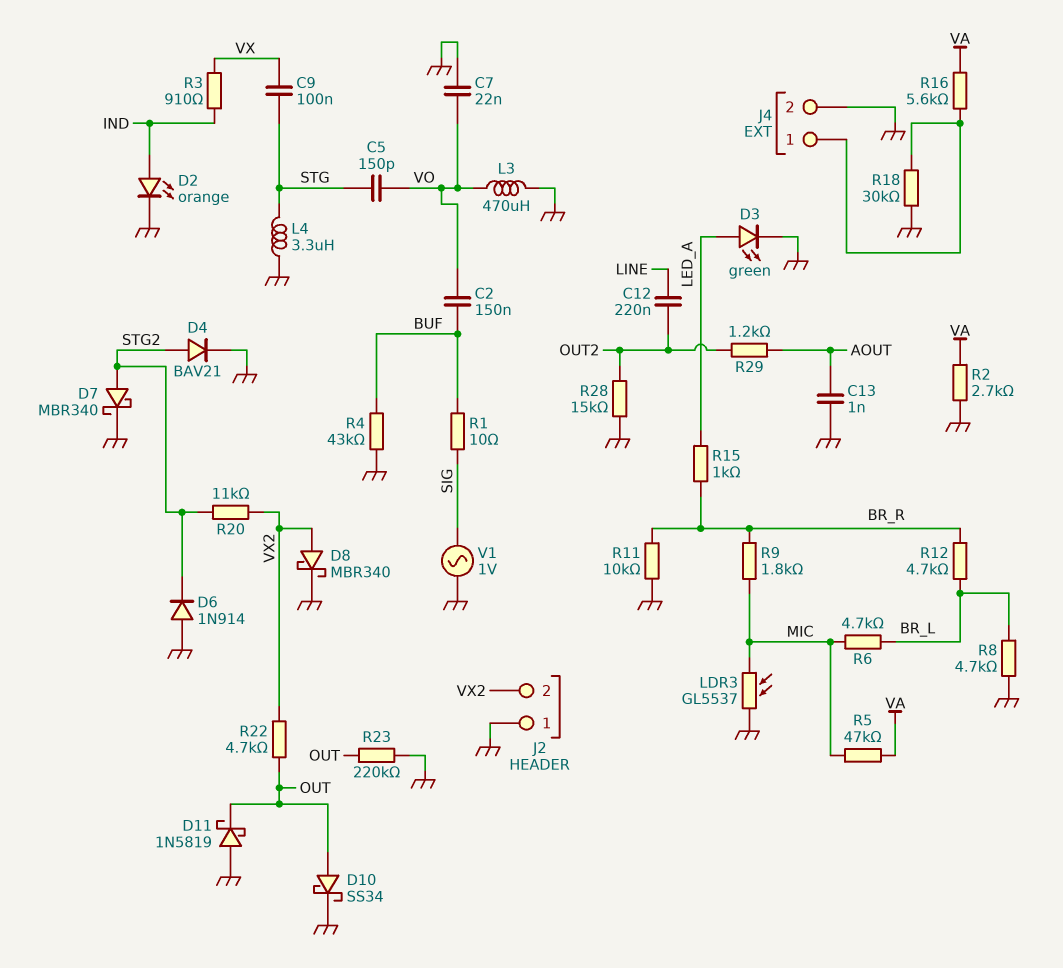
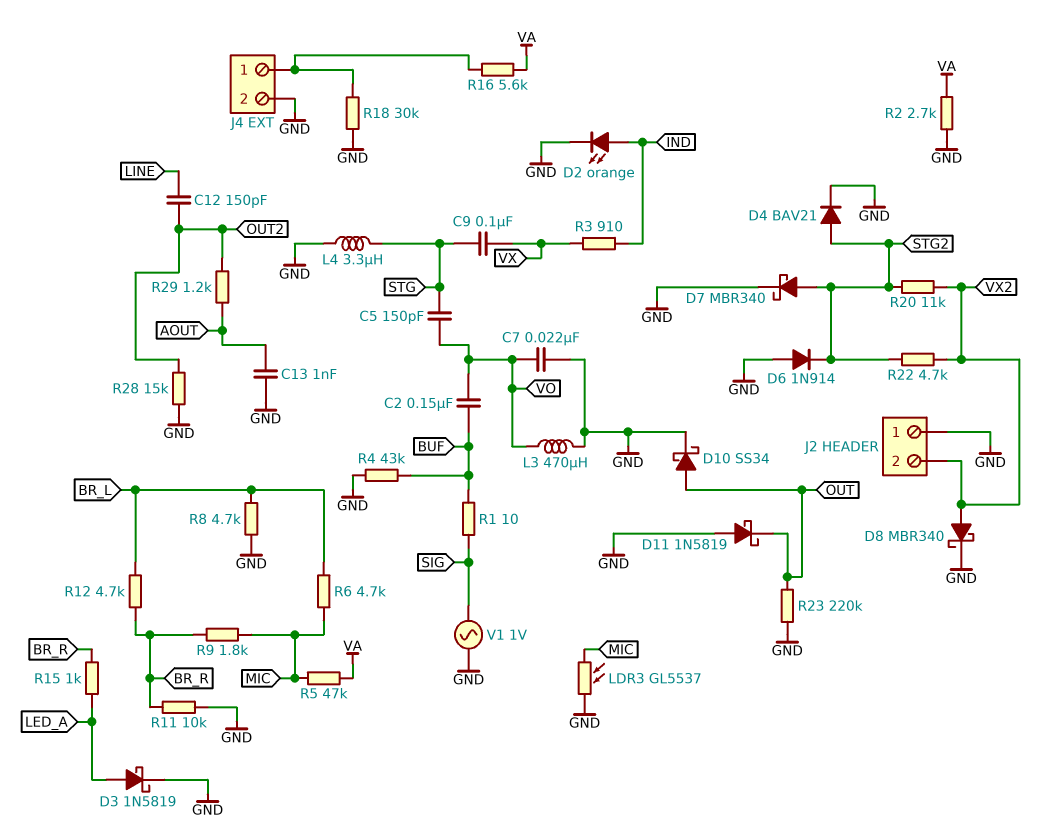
C12: 220nF (LINE, OUT2) -> 150pF (LINE, OUT2)
D3: LED green (A LED_A, K GND) -> schottky 1N5819 (A LED_A, K GND)
R22: 4.7k (OUT, VX2) -> 4.7k (STG2, VX2)

